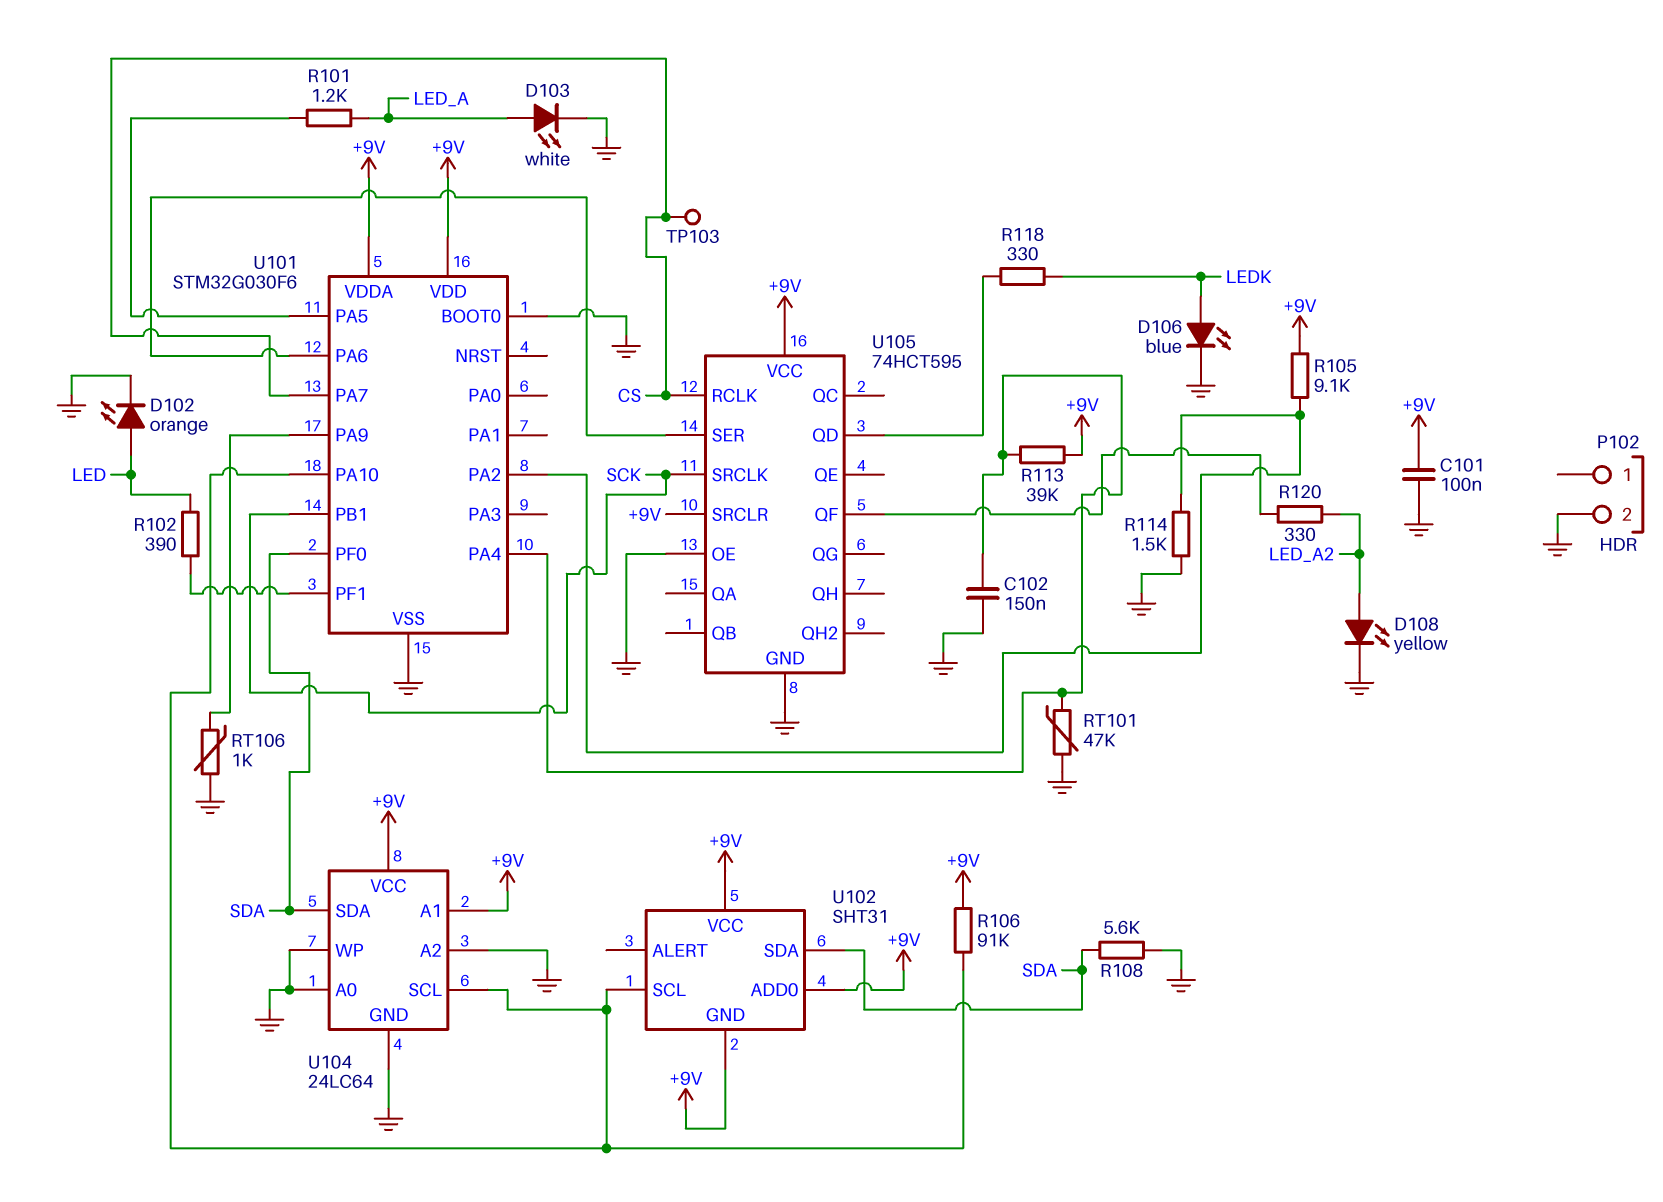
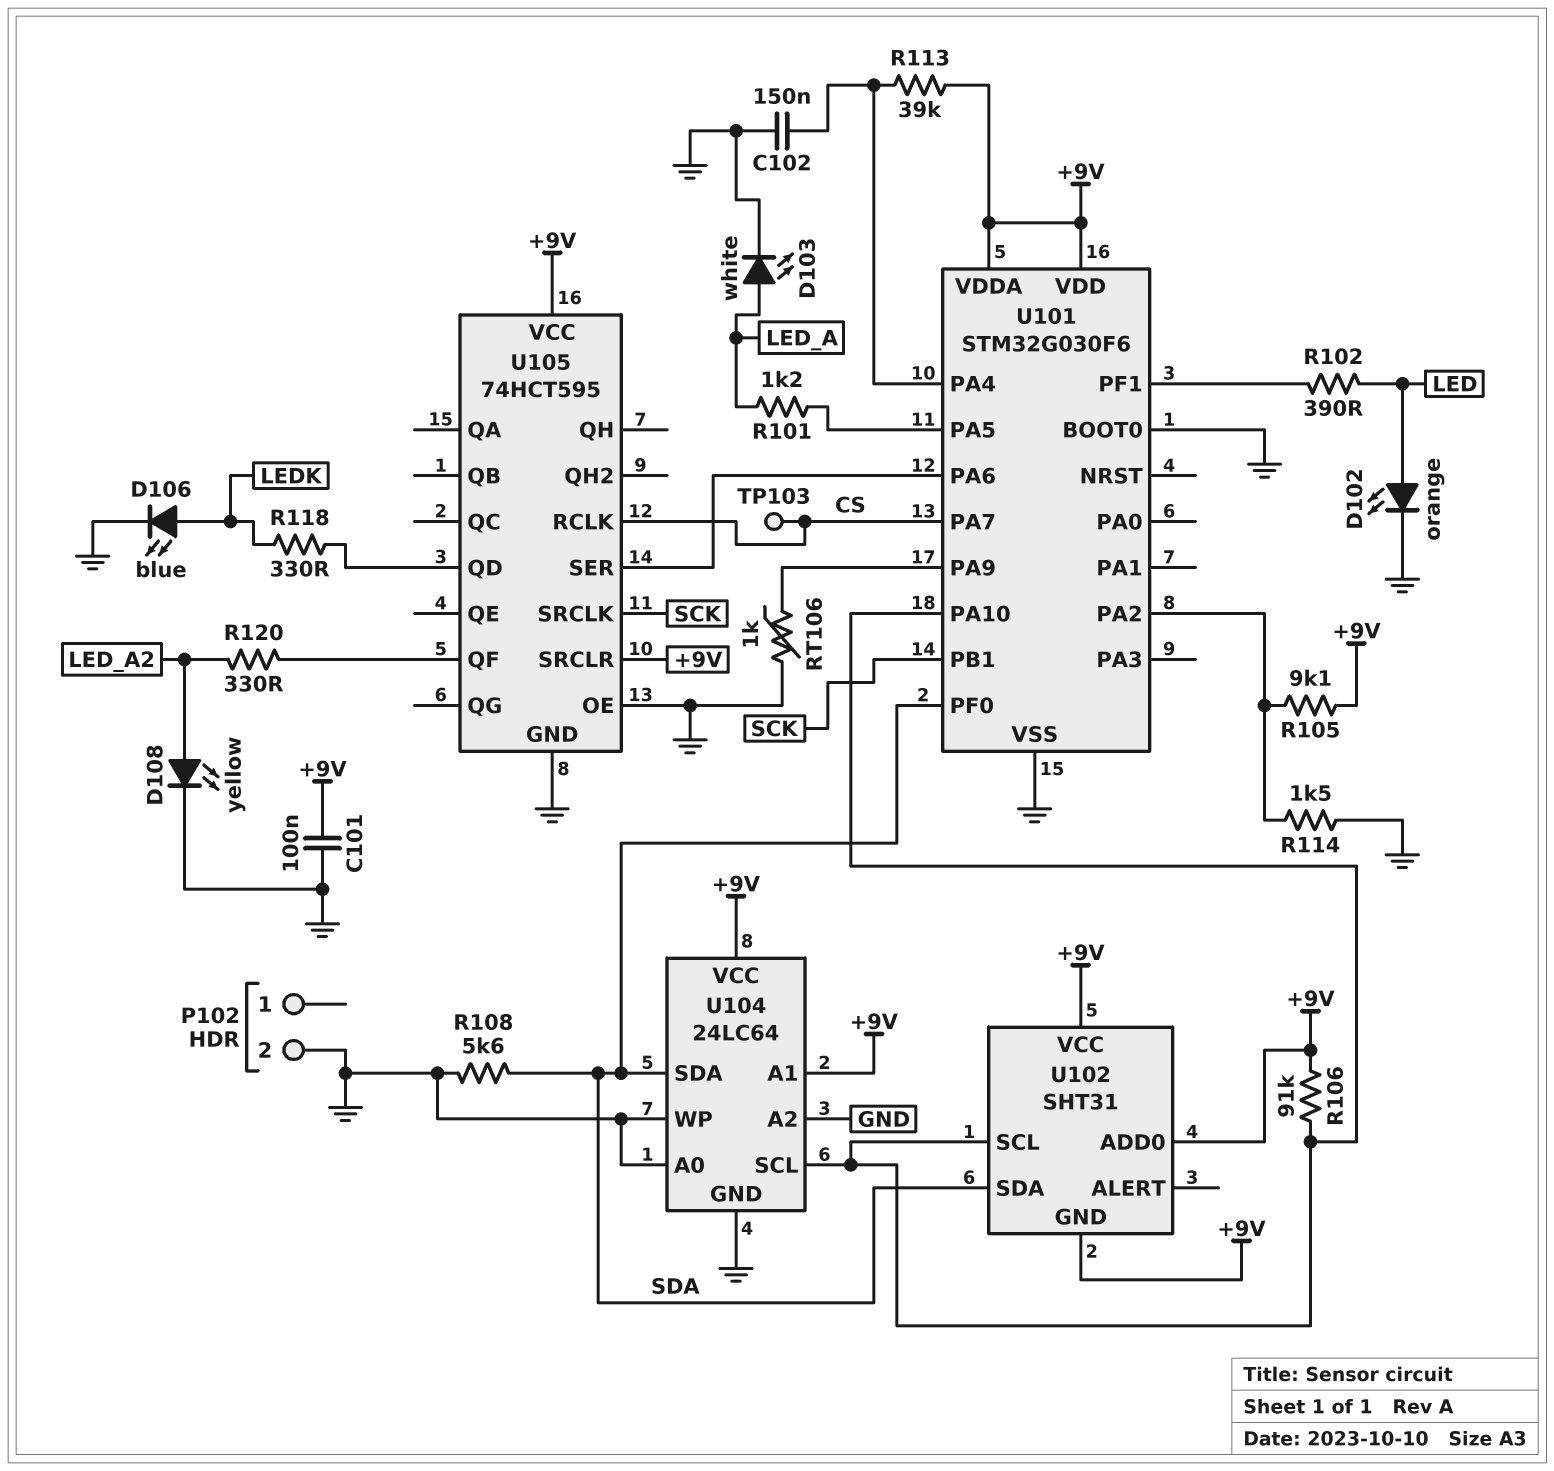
RT101: 47k (GND, U101/PA4) -> none

